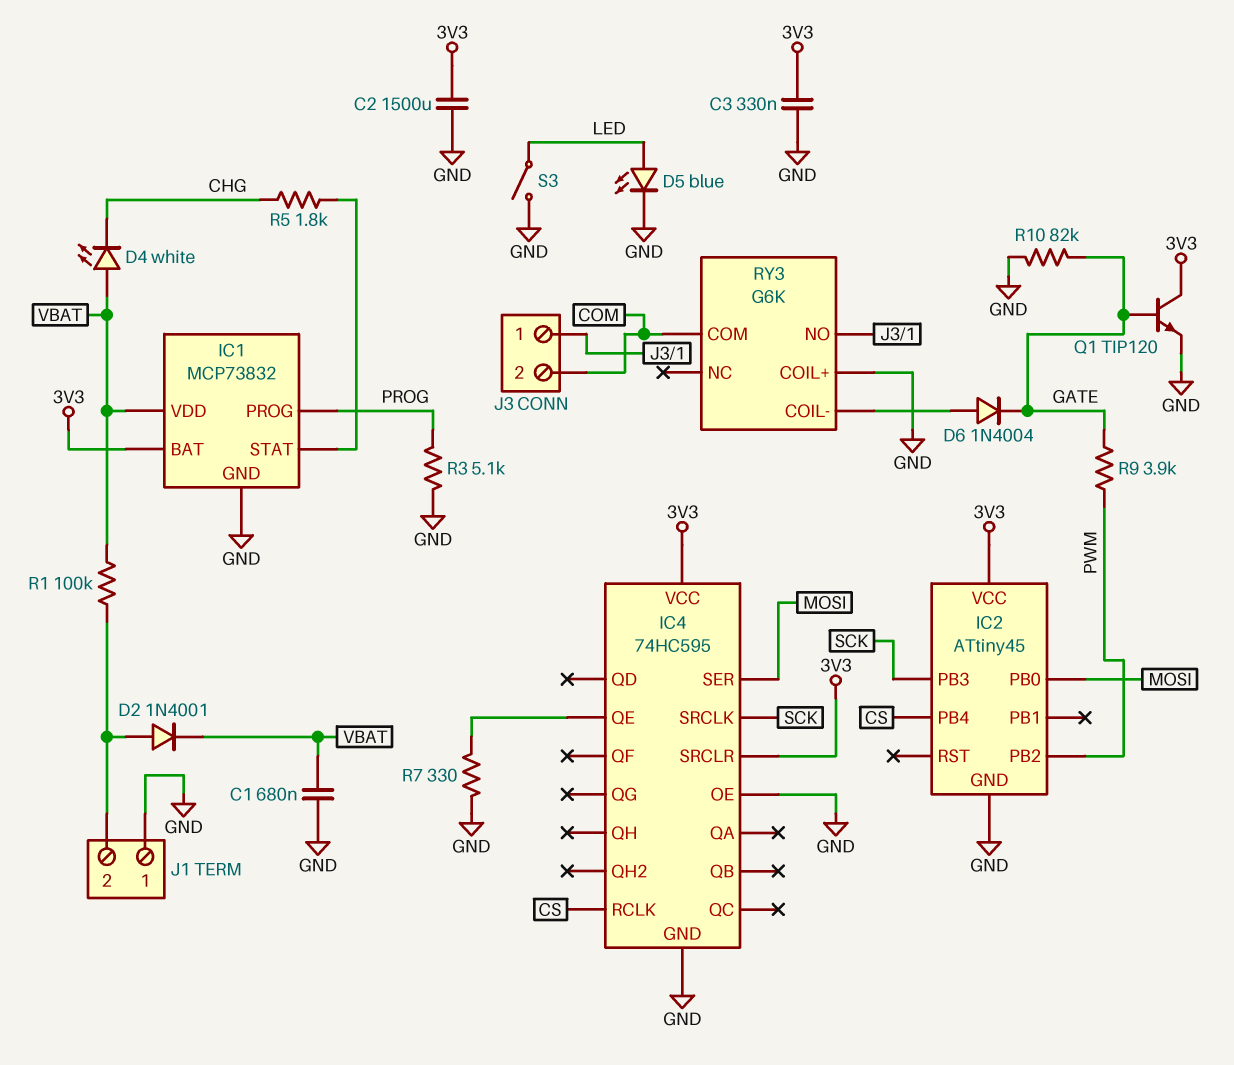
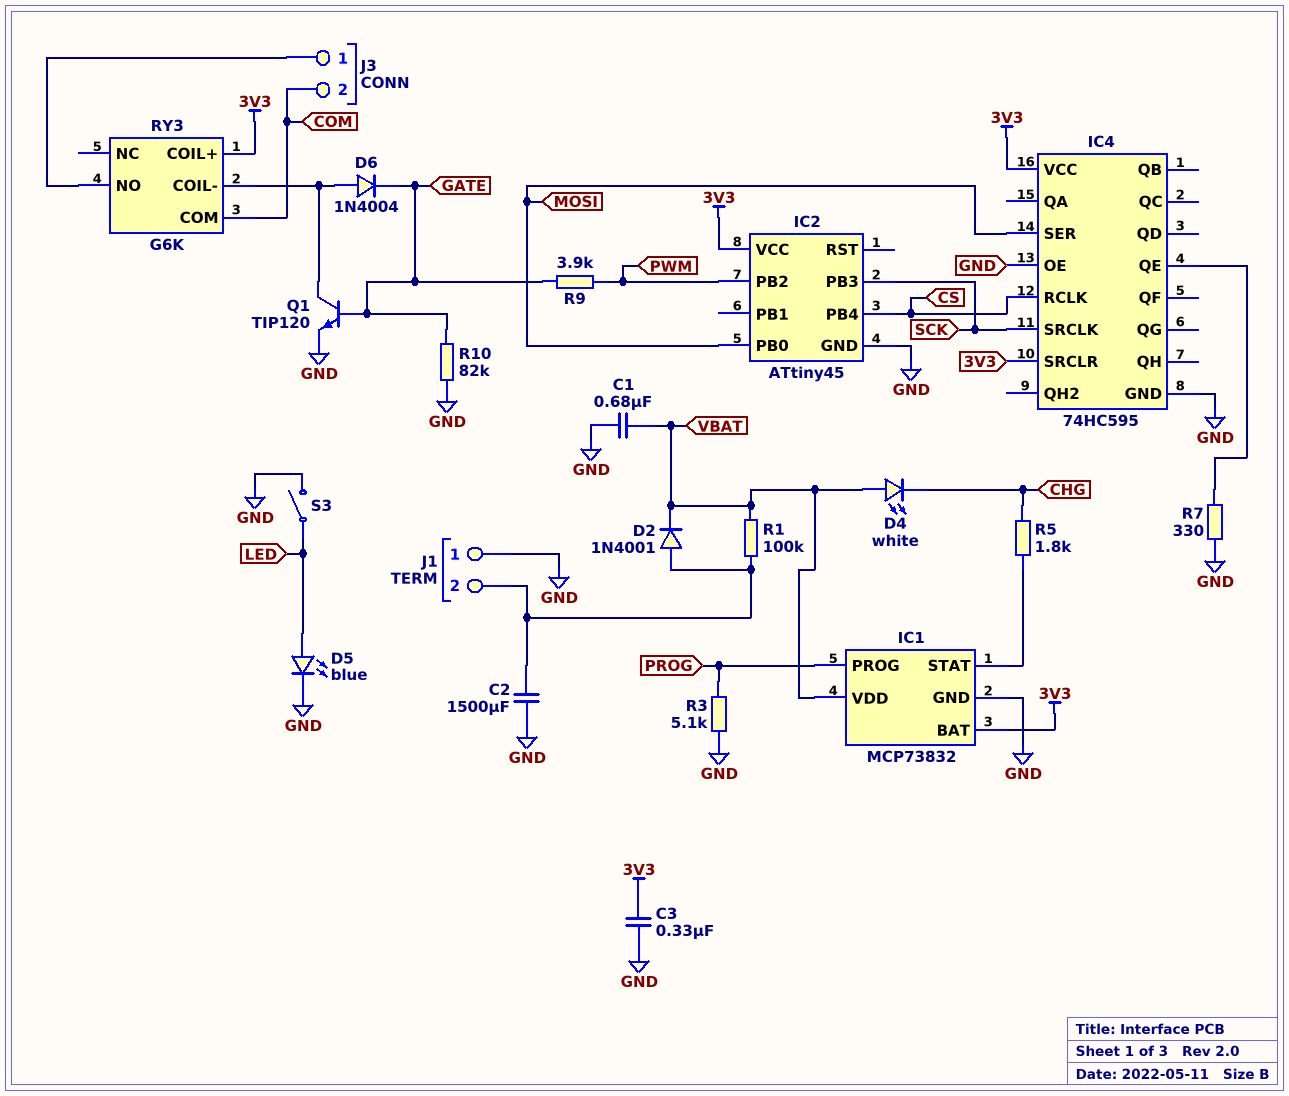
C2: 1500uF (3V3, GND) -> 1500uF (GND, J1/2)
Q1: NPN TIP120 (B GATE, C 3V3, E GND) -> NPN TIP120 (B GATE, C RY3/COIL-, E GND)
RY3 pin COIL+: GND -> 3V3

